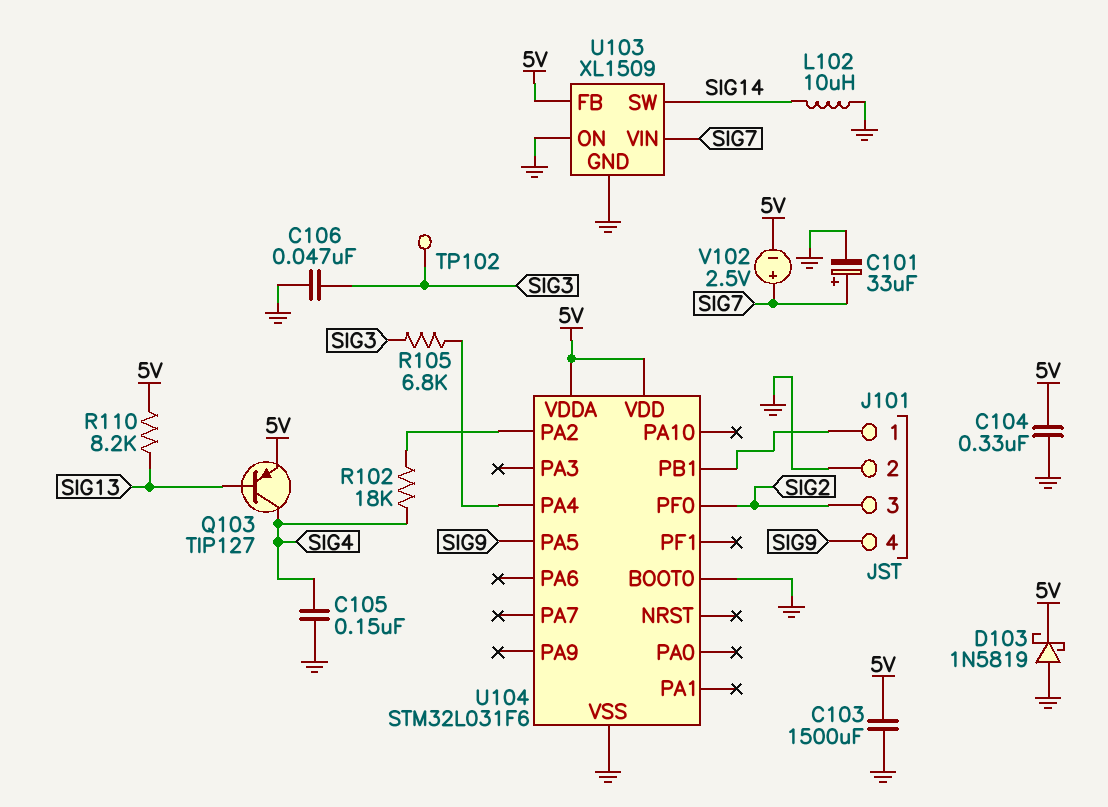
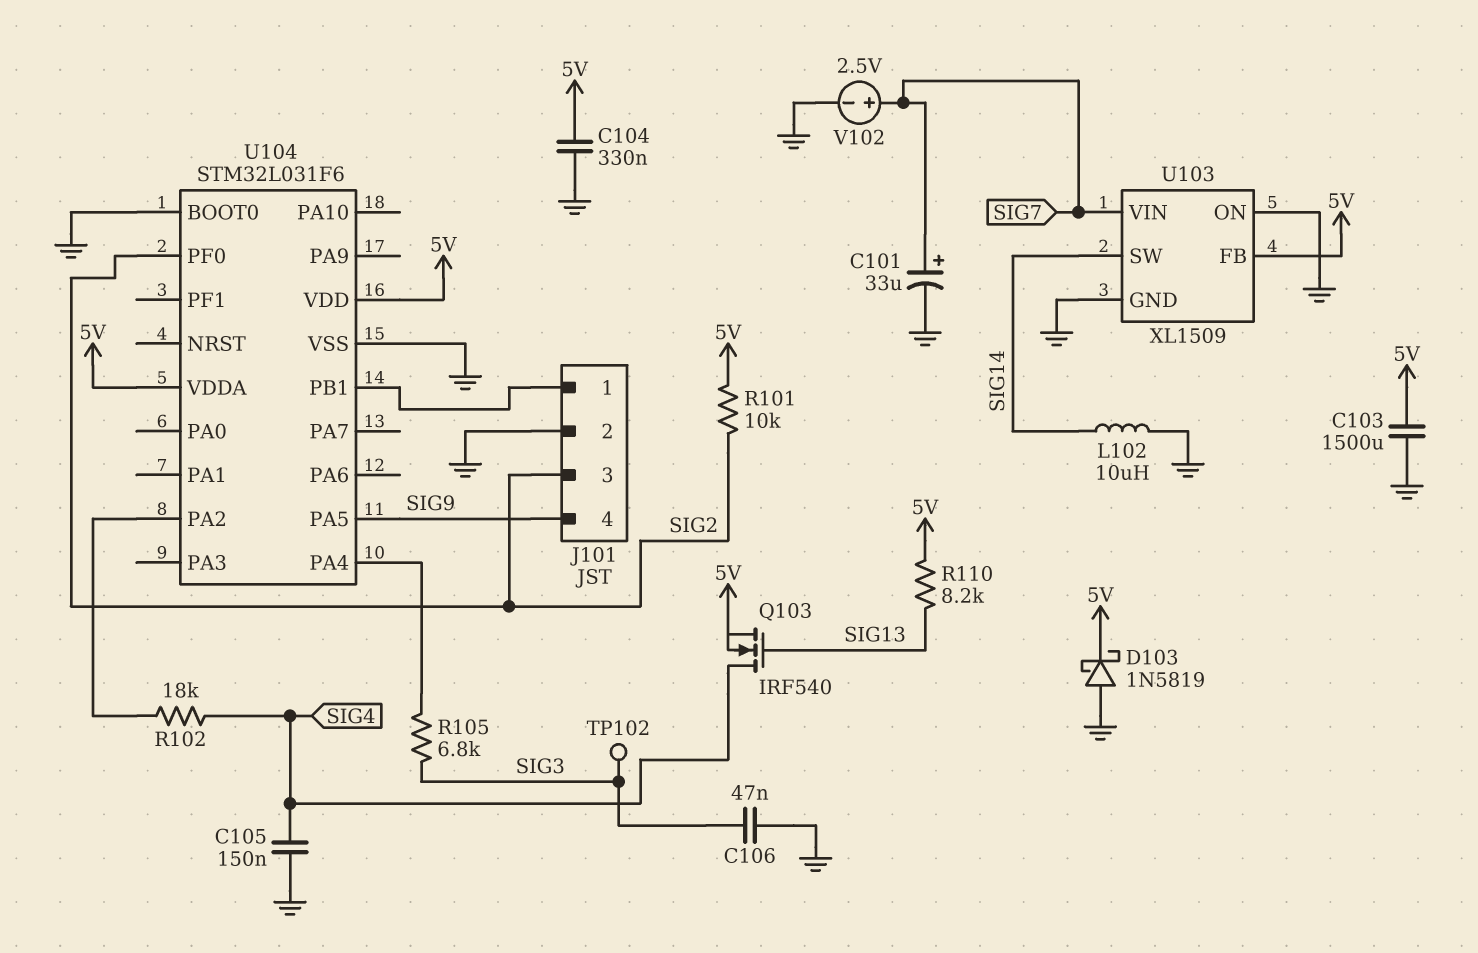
Q103: PNP TIP127 (B SIG13, C SIG4, E 5V) -> NMOS IRF540 (G SIG13, D SIG4, S 5V)
R101: none -> 10k (5V, SIG2)
V102: 2.5V (plus SIG7, minus 5V) -> 2.5V (plus SIG7, minus GND)

